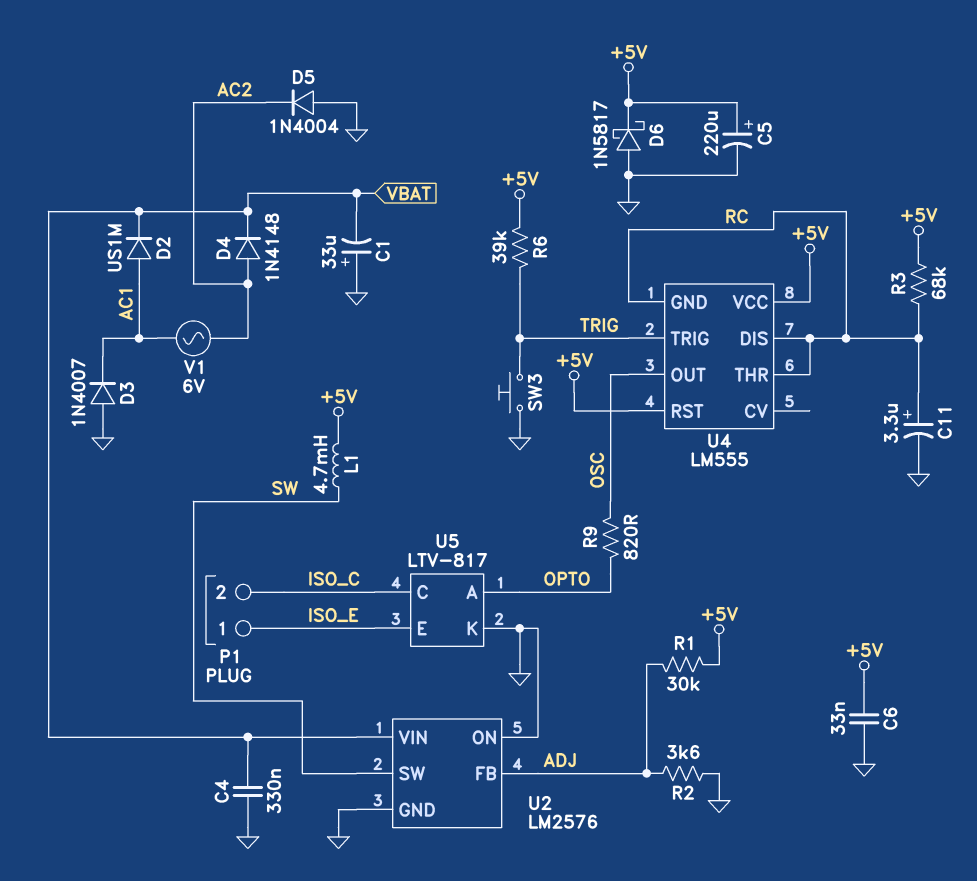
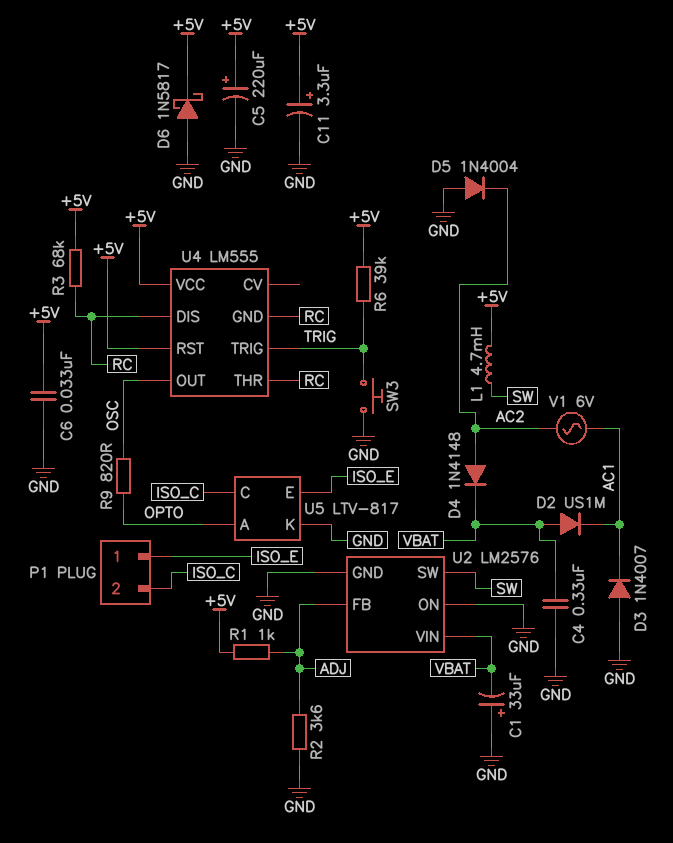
C11: 3.3uF (plus RC, minus GND) -> 3.3uF (plus +5V, minus GND)
D2: diode US1M (A AC1, K VBAT) -> diode US1M (A VBAT, K AC1)
R1: 30k (+5V, ADJ) -> 1k (+5V, ADJ)

